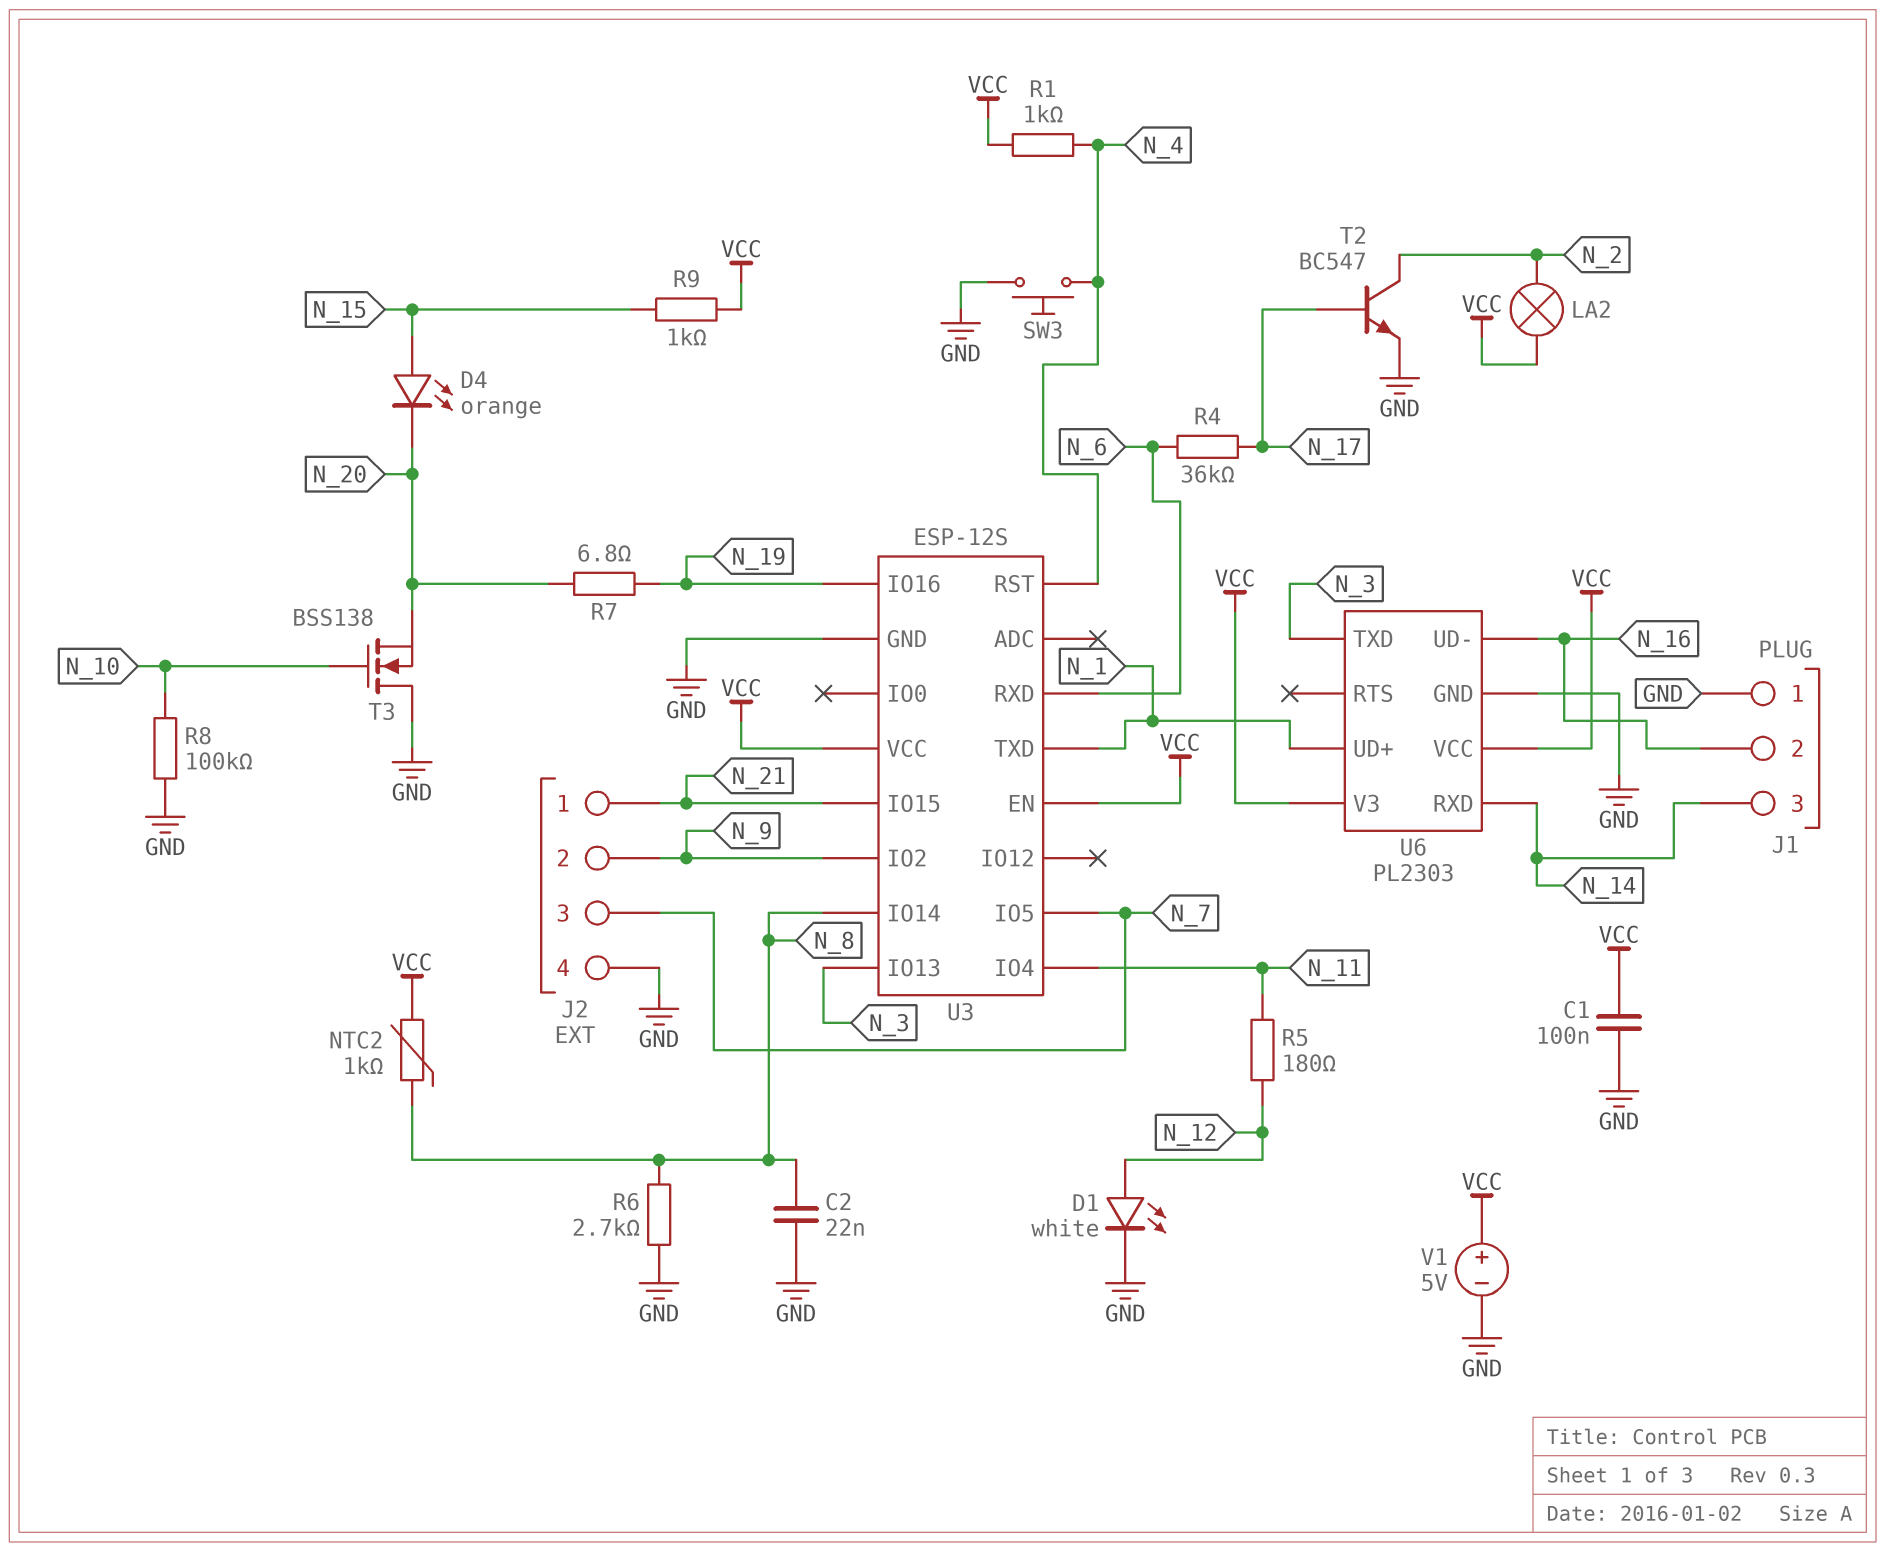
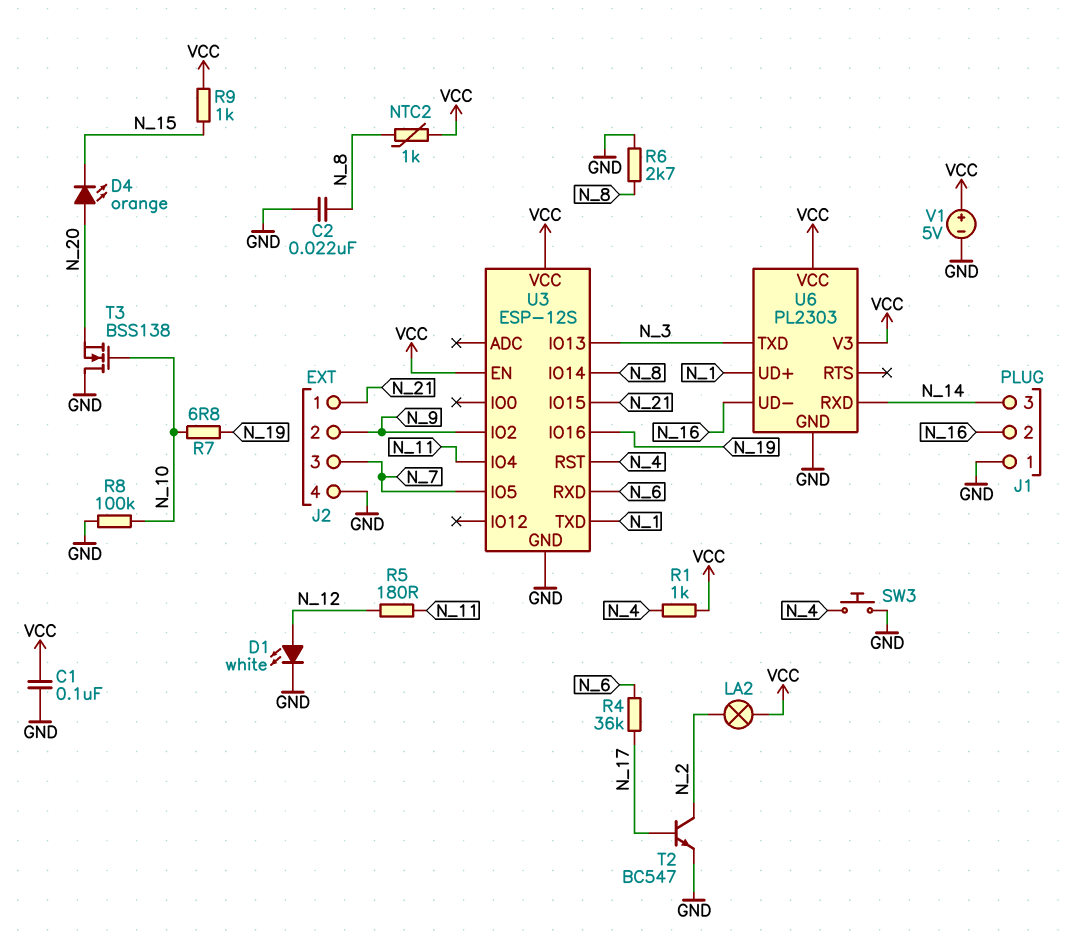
D4: LED orange (A N_15, K N_20) -> LED orange (A N_20, K N_15)
R7: 6.8 (N_19, N_20) -> 6.8 (N_10, N_19)

